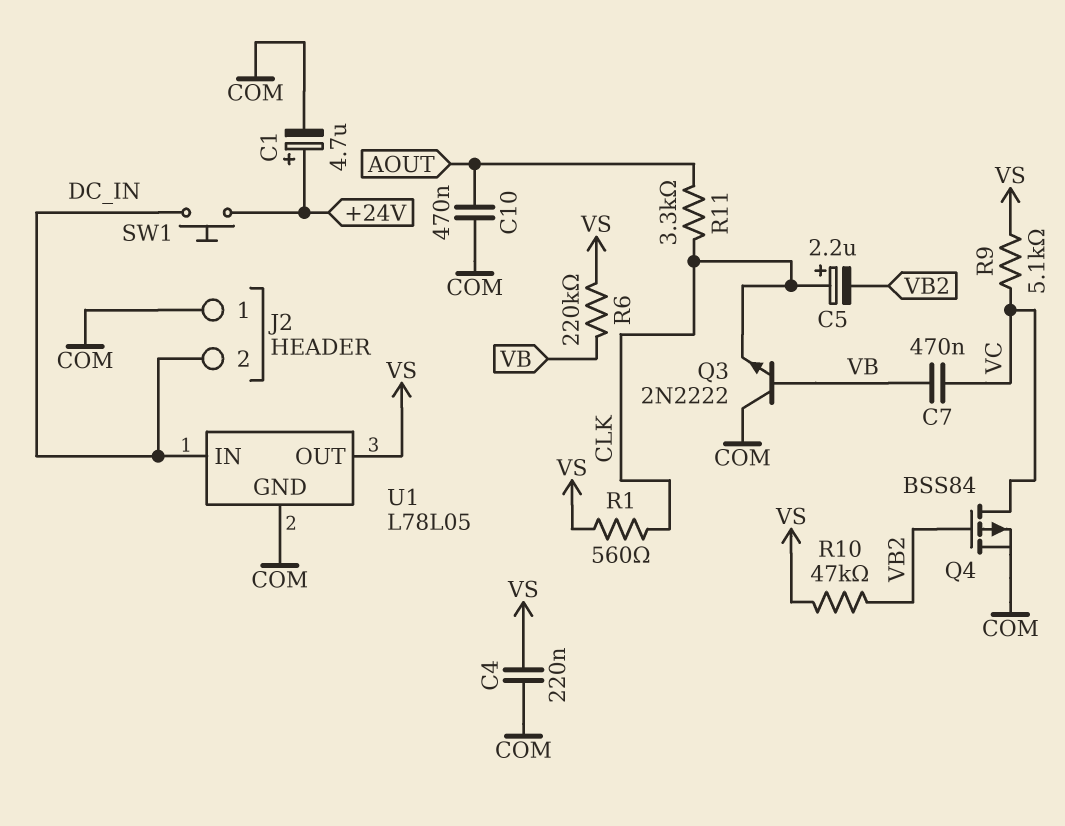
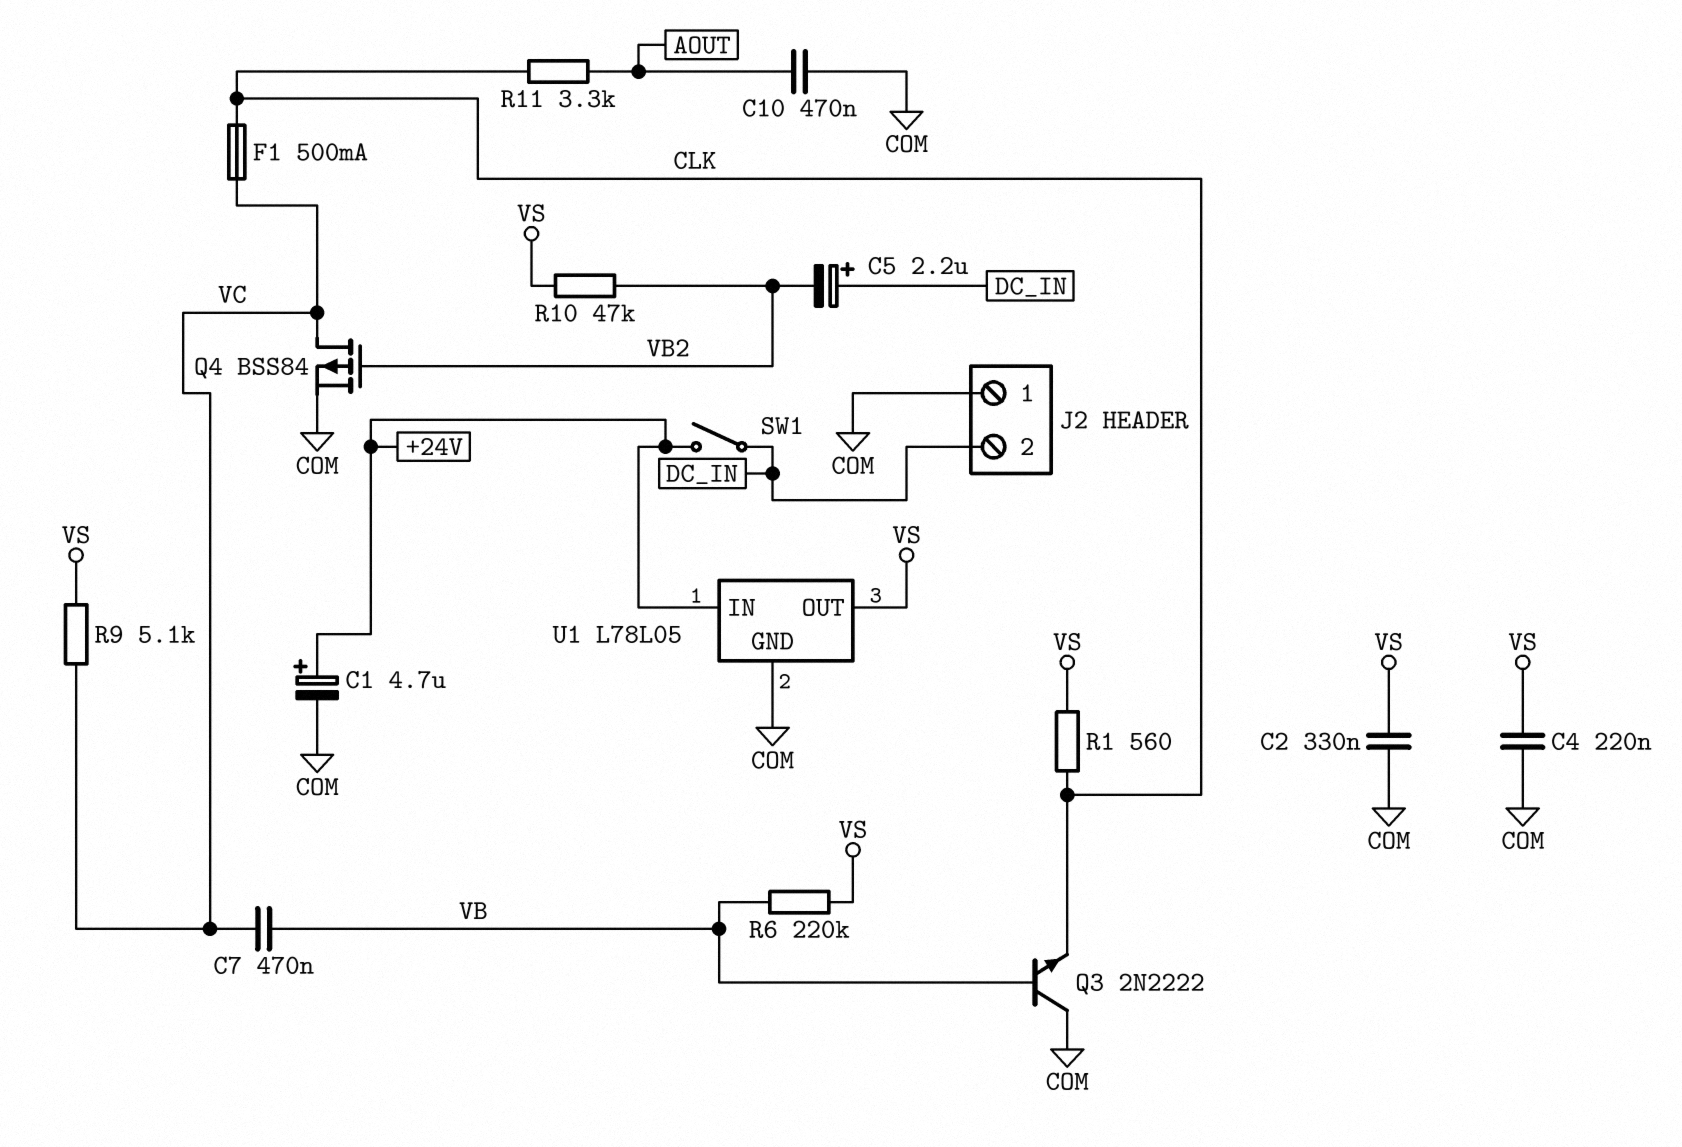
C2: none -> 330nF (COM, VS)
C5: 2.2uF (plus CLK, minus VB2) -> 2.2uF (plus DC_IN, minus VB2)
F1: none -> 500mA (CLK, VC)
SW1: button (+24V, DC_IN) -> switch (+24V, DC_IN)
U1 pin IN: DC_IN -> +24V

